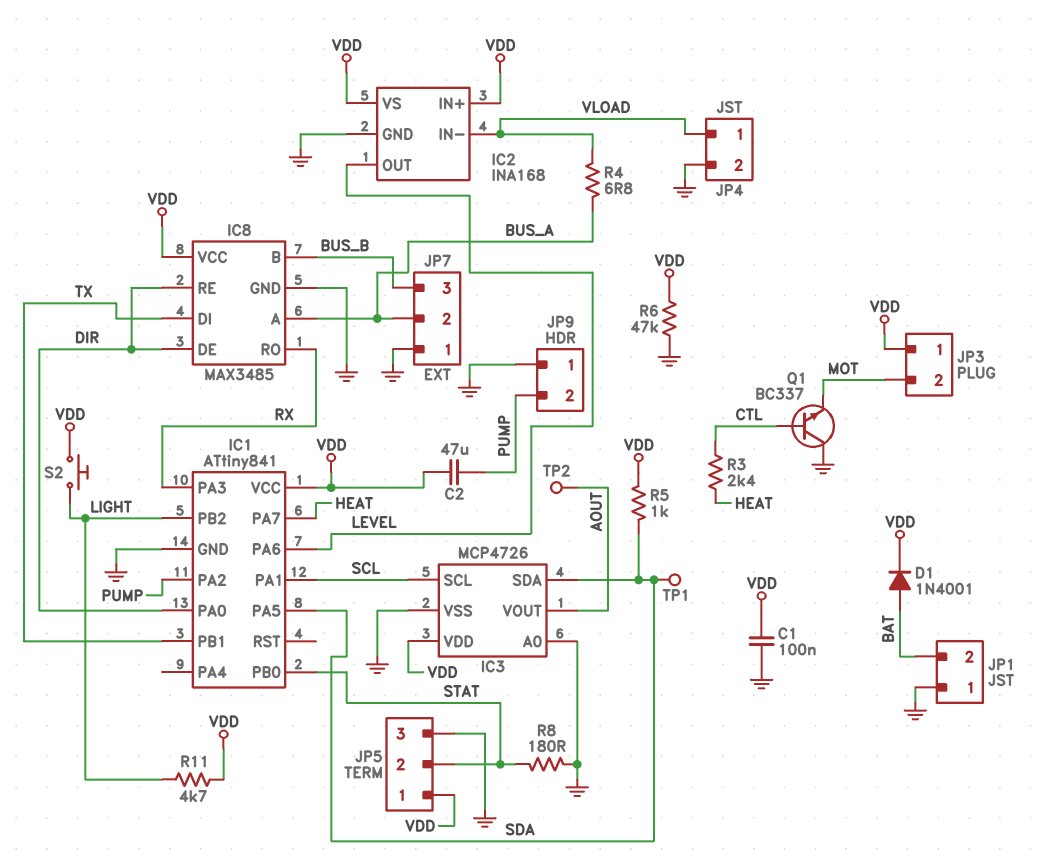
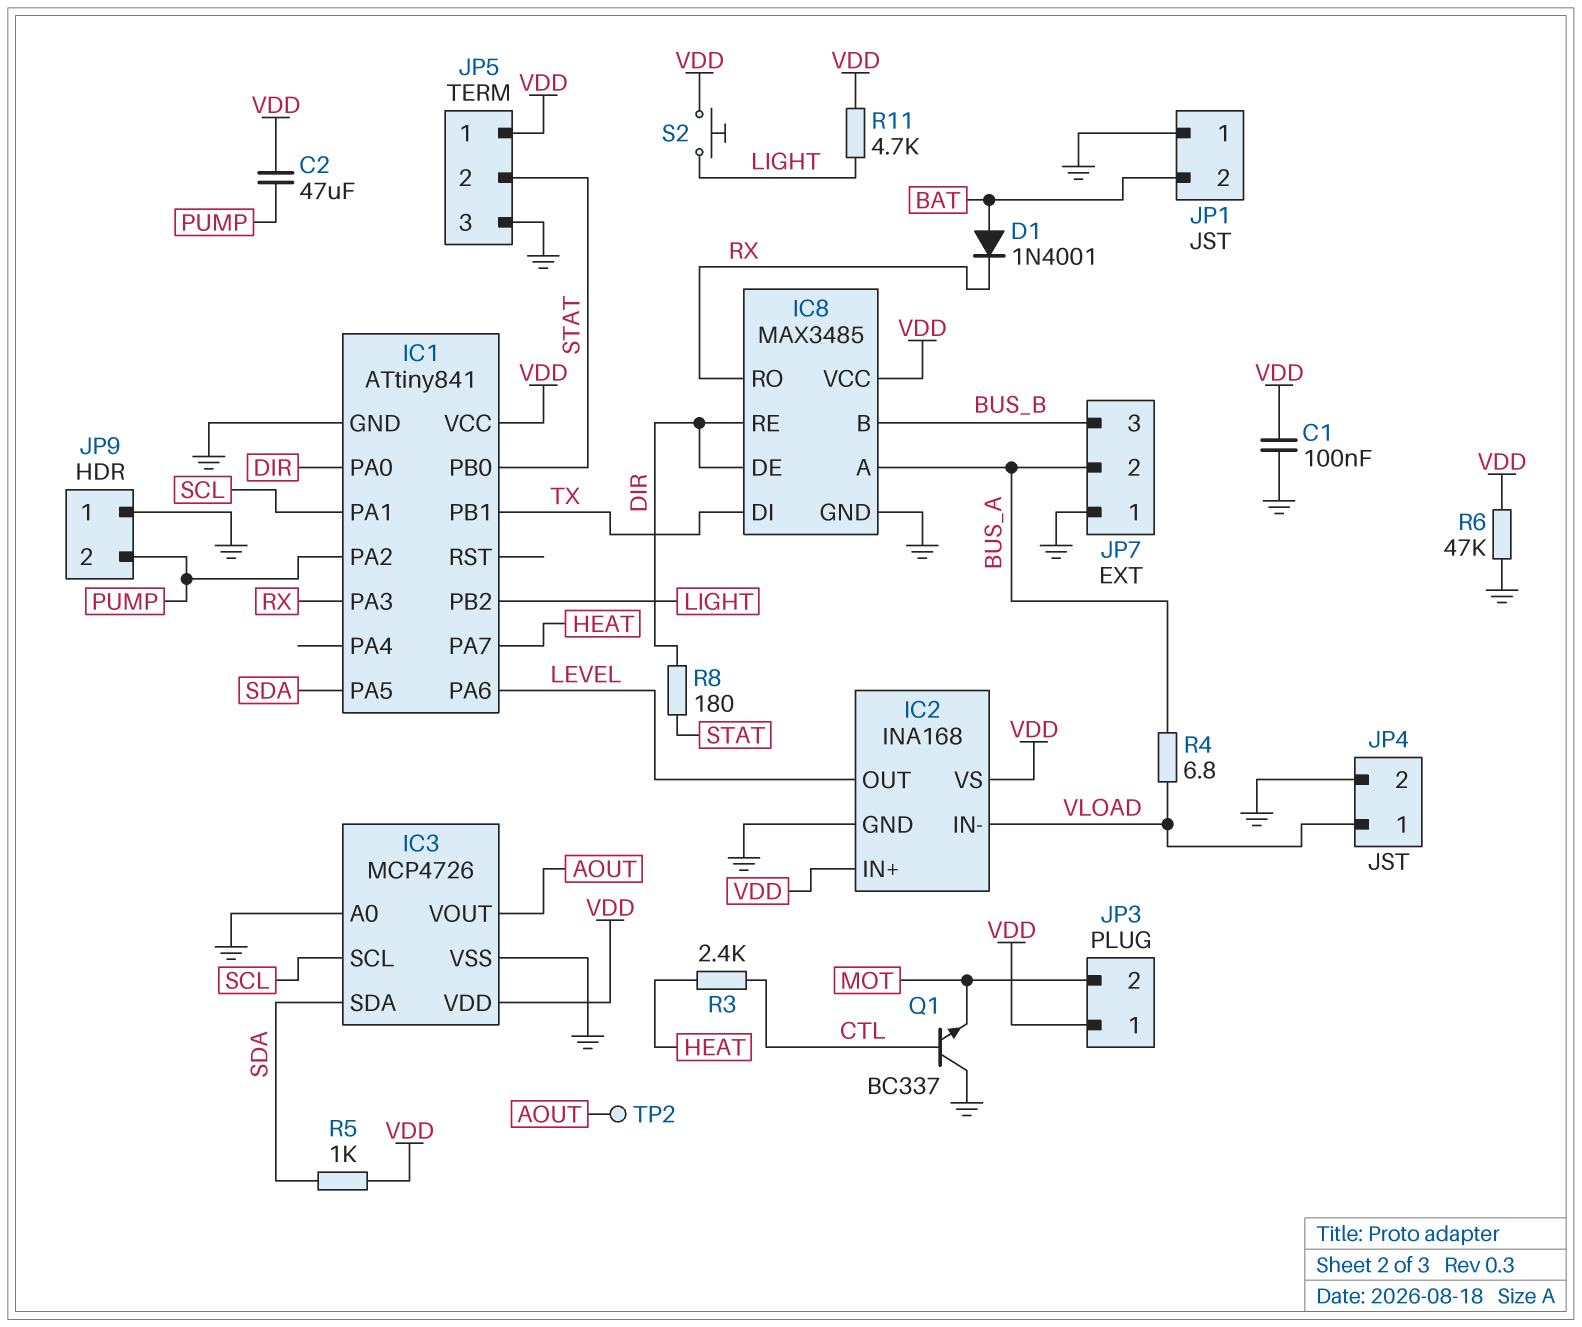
D1: diode 1N4001 (A BAT, K VDD) -> diode 1N4001 (A BAT, K RX)
R8: 180 (GND, STAT) -> 180 (DIR, STAT)
TP1: test point (SDA) -> none

